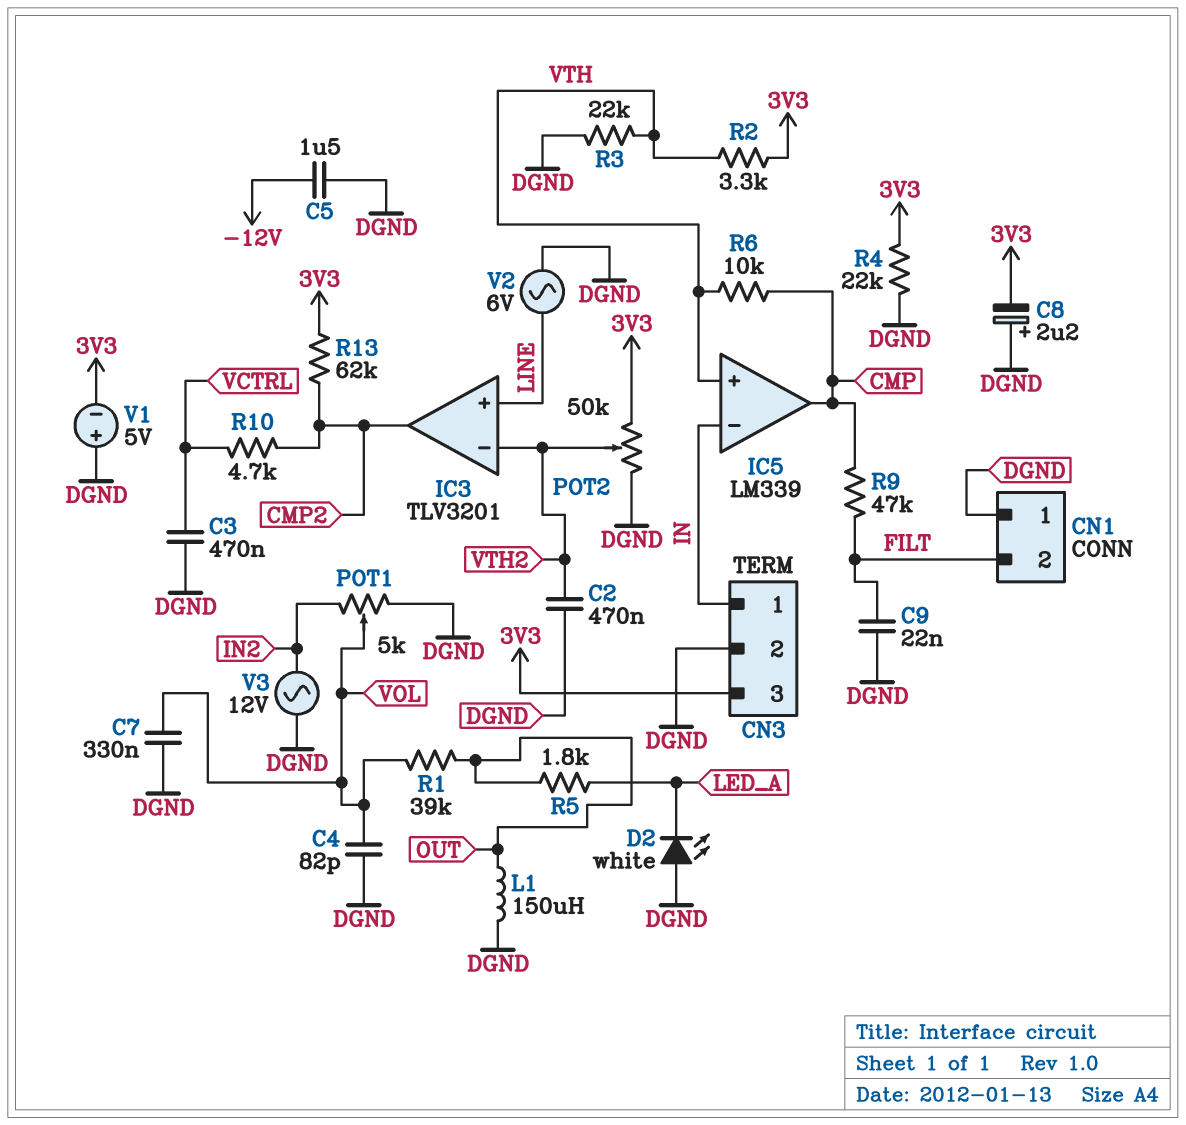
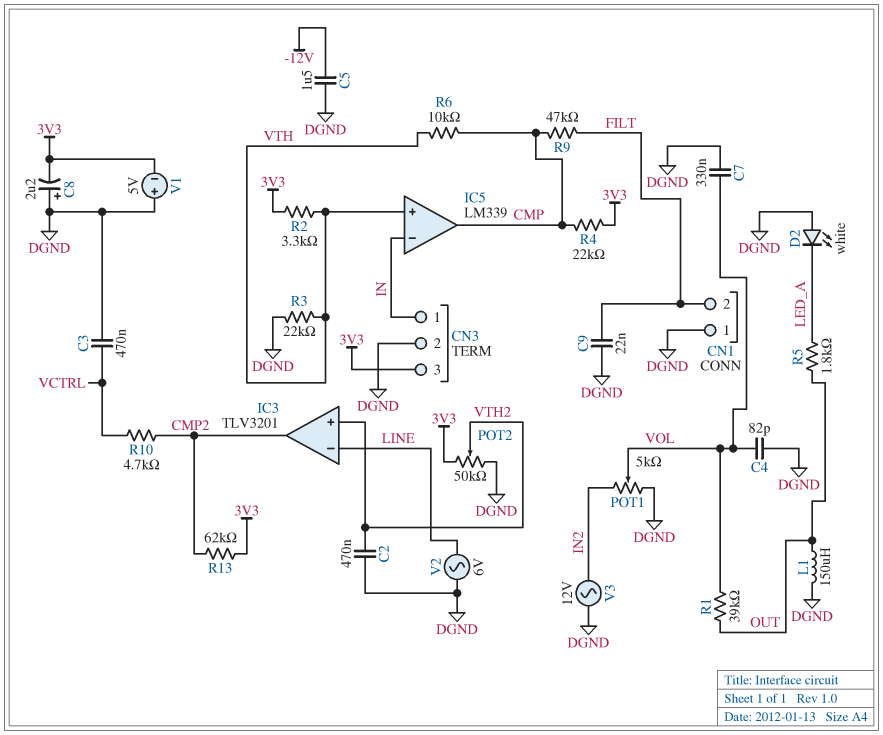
IC3 pin in+: LINE -> VTH2
IC3 pin in-: VTH2 -> LINE
R4: 22k (3V3, DGND) -> 22k (3V3, CMP)

